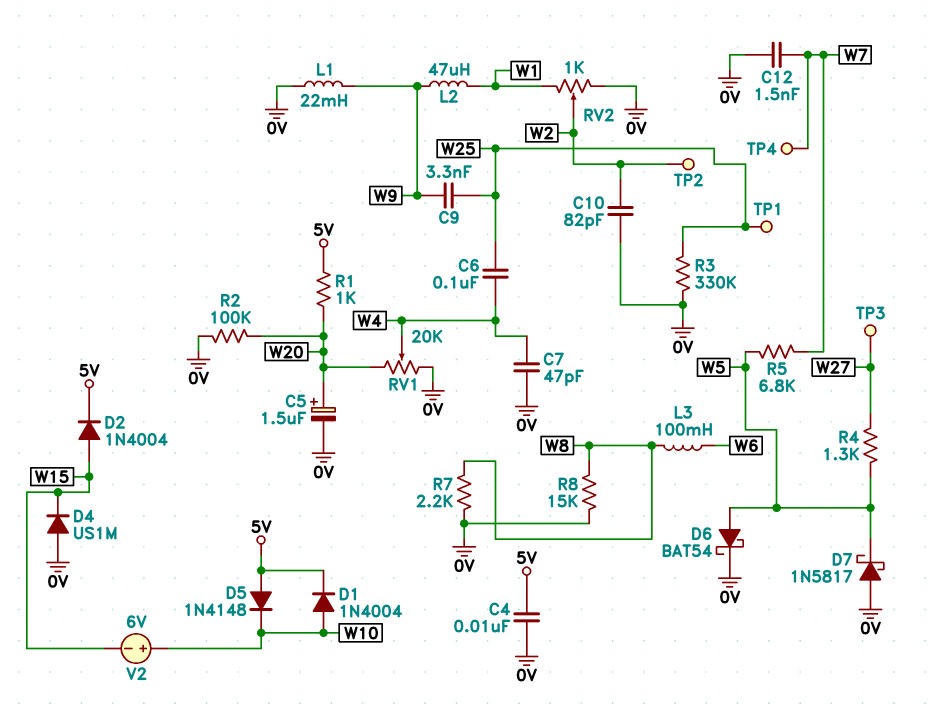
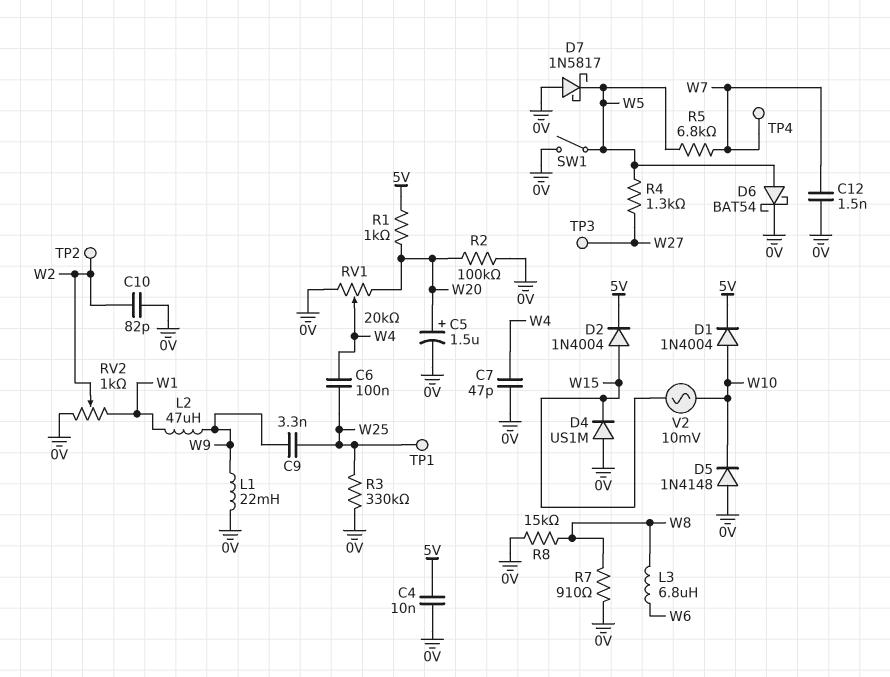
D5: diode 1N4148 (A 5V, K W10) -> diode 1N4148 (A 0V, K W10)
L3: 100mH (W6, W8) -> 6.8uH (W6, W8)
R7: 2.2k (0V, W8) -> 910 (0V, W8)
SW1: none -> switch (0V, W5)
V2: 6V (plus W10, minus W15) -> AC 10mV (W10, W15)

